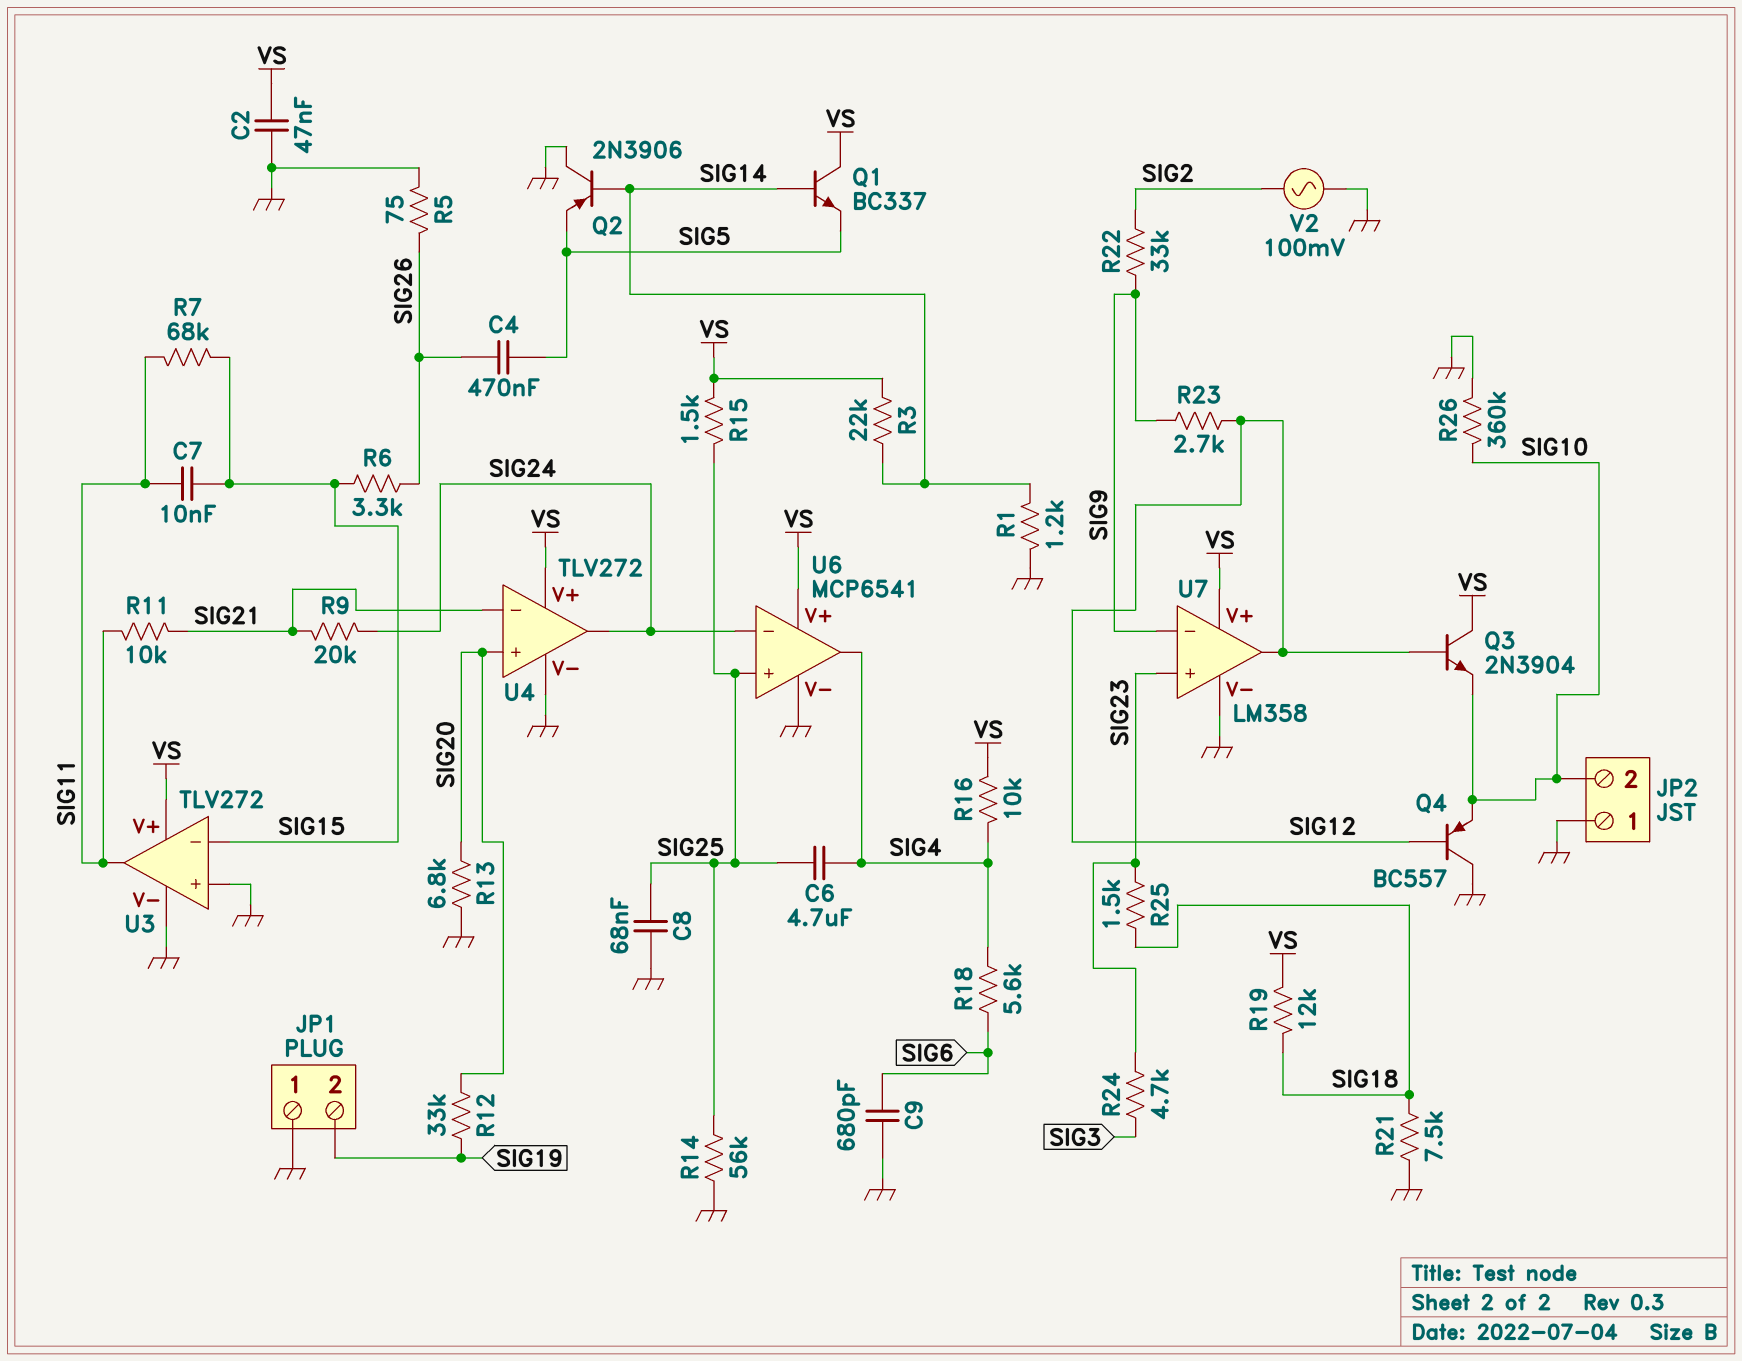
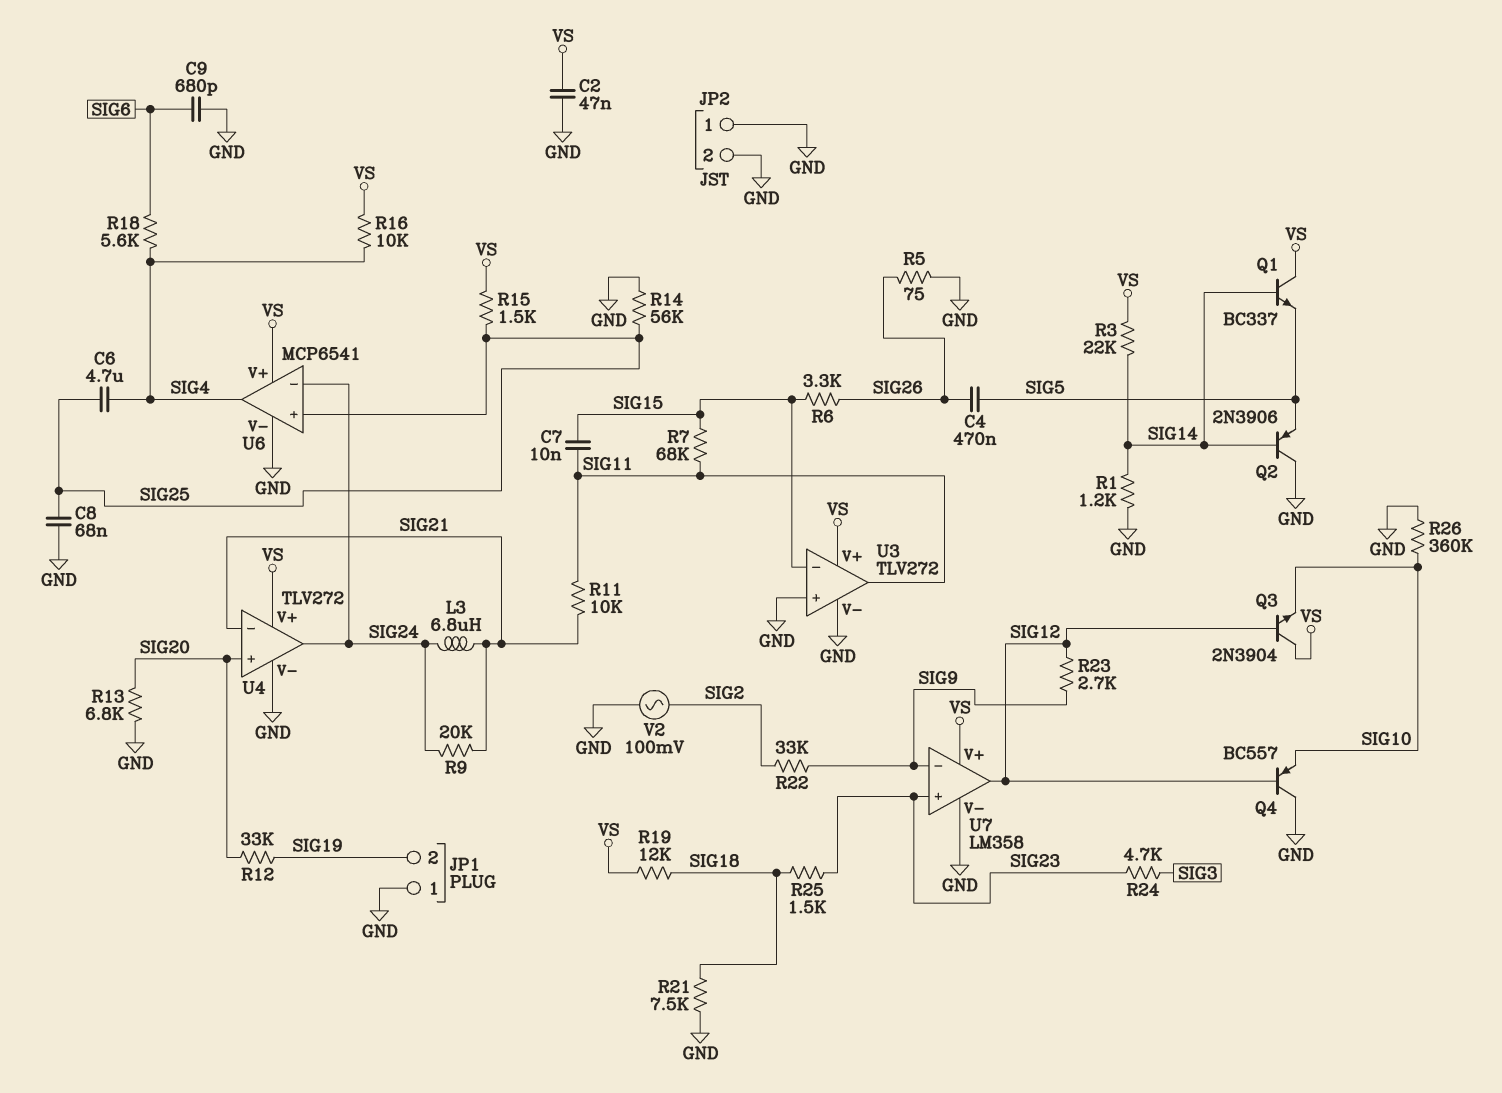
JP2 pin 2: SIG10 -> GND
L3: none -> 6.8uH (SIG21, SIG24)

